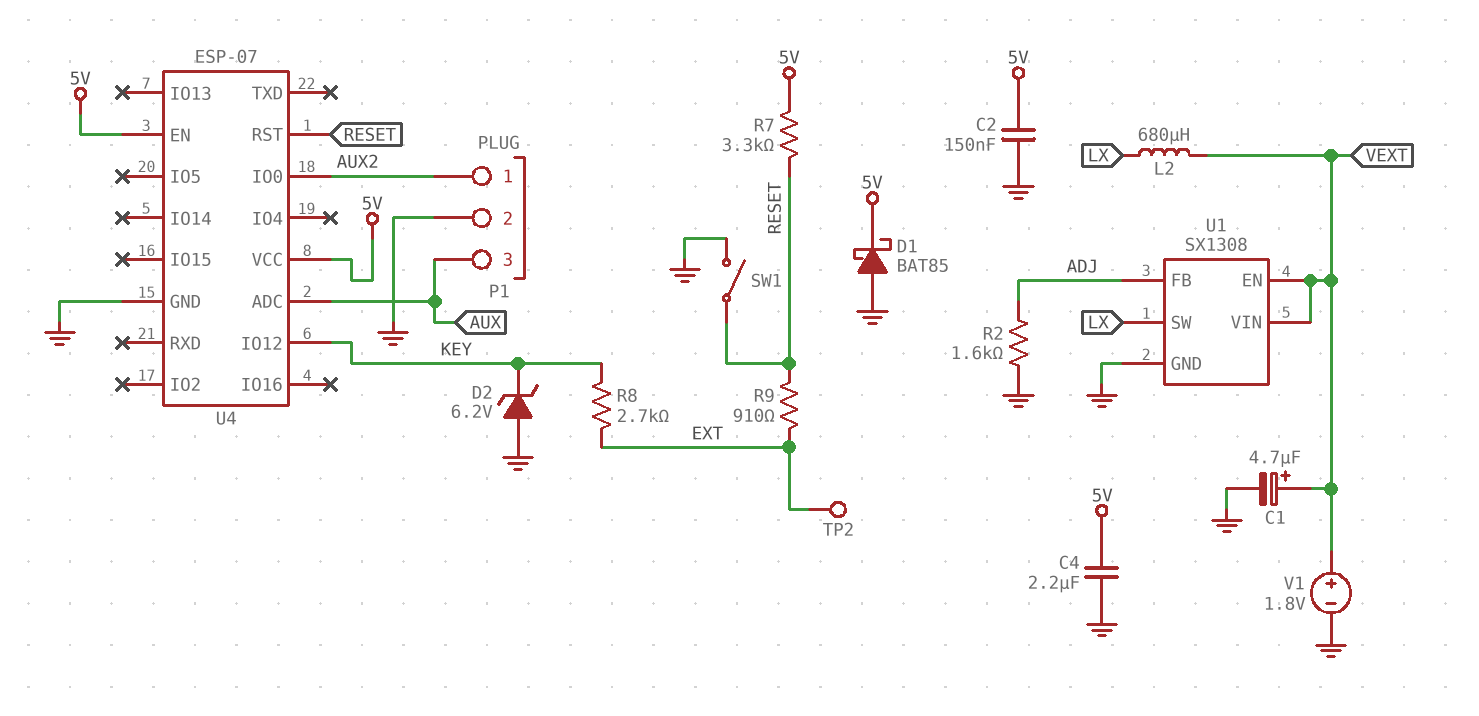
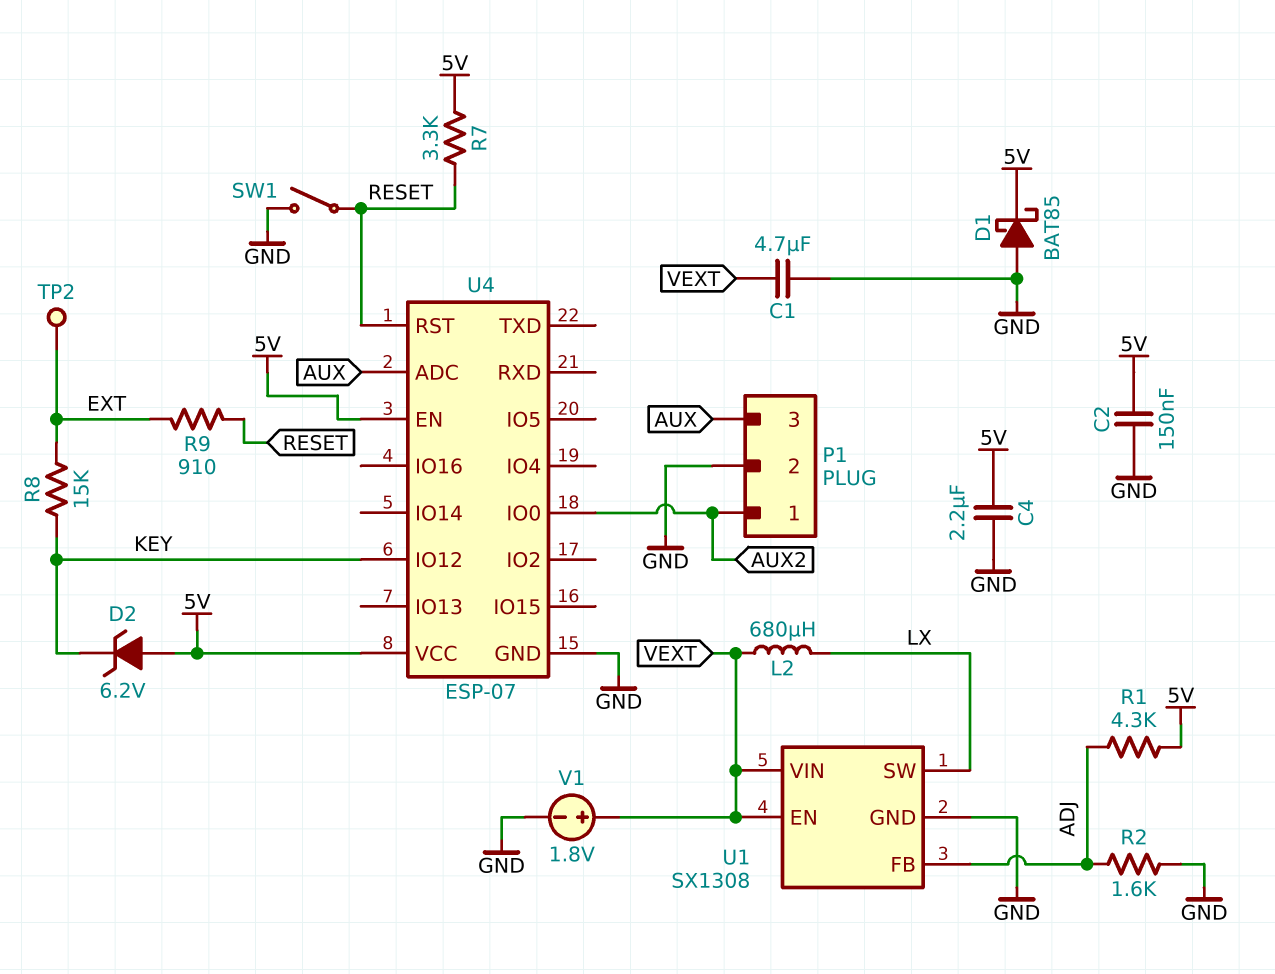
C1: 4.7uF (plus VEXT, minus GND) -> 4.7uF (GND, VEXT)
D2: zener 6.2V (A GND, K KEY) -> zener 6.2V (A 5V, K KEY)
R1: none -> 4.3k (5V, ADJ)
R8: 2.7k (EXT, KEY) -> 15k (EXT, KEY)

